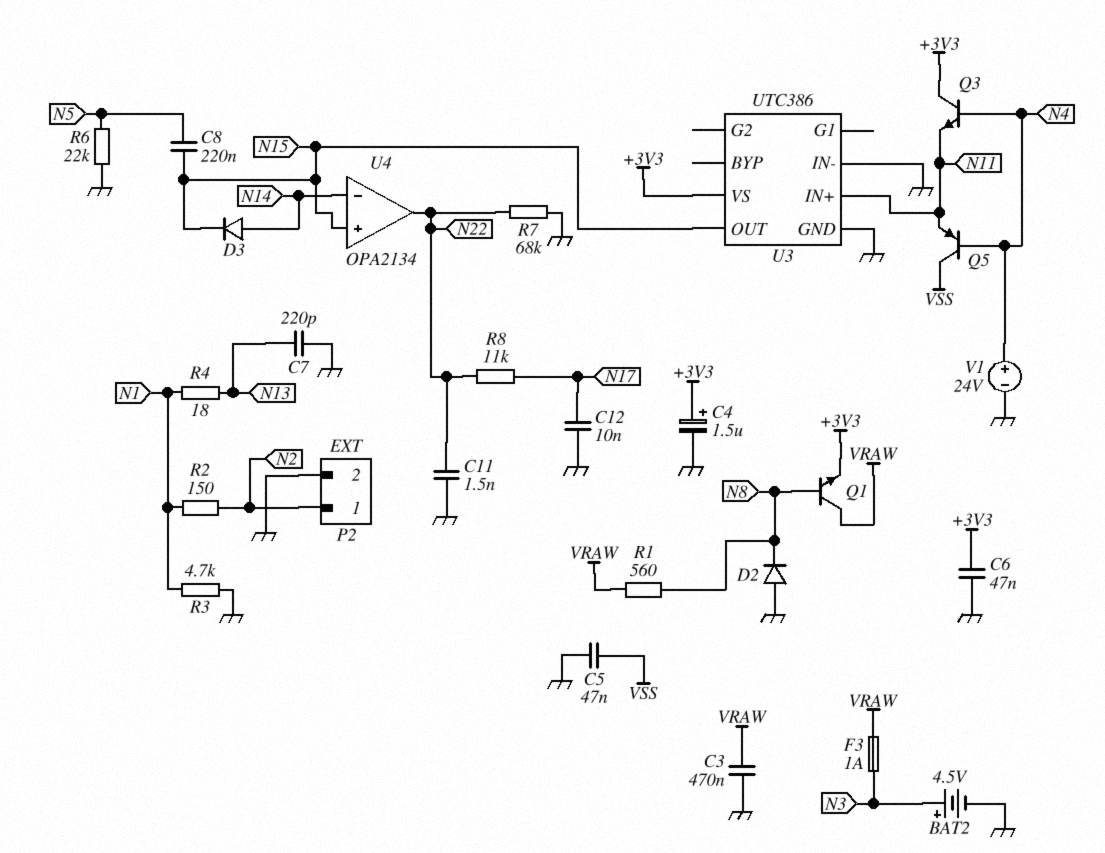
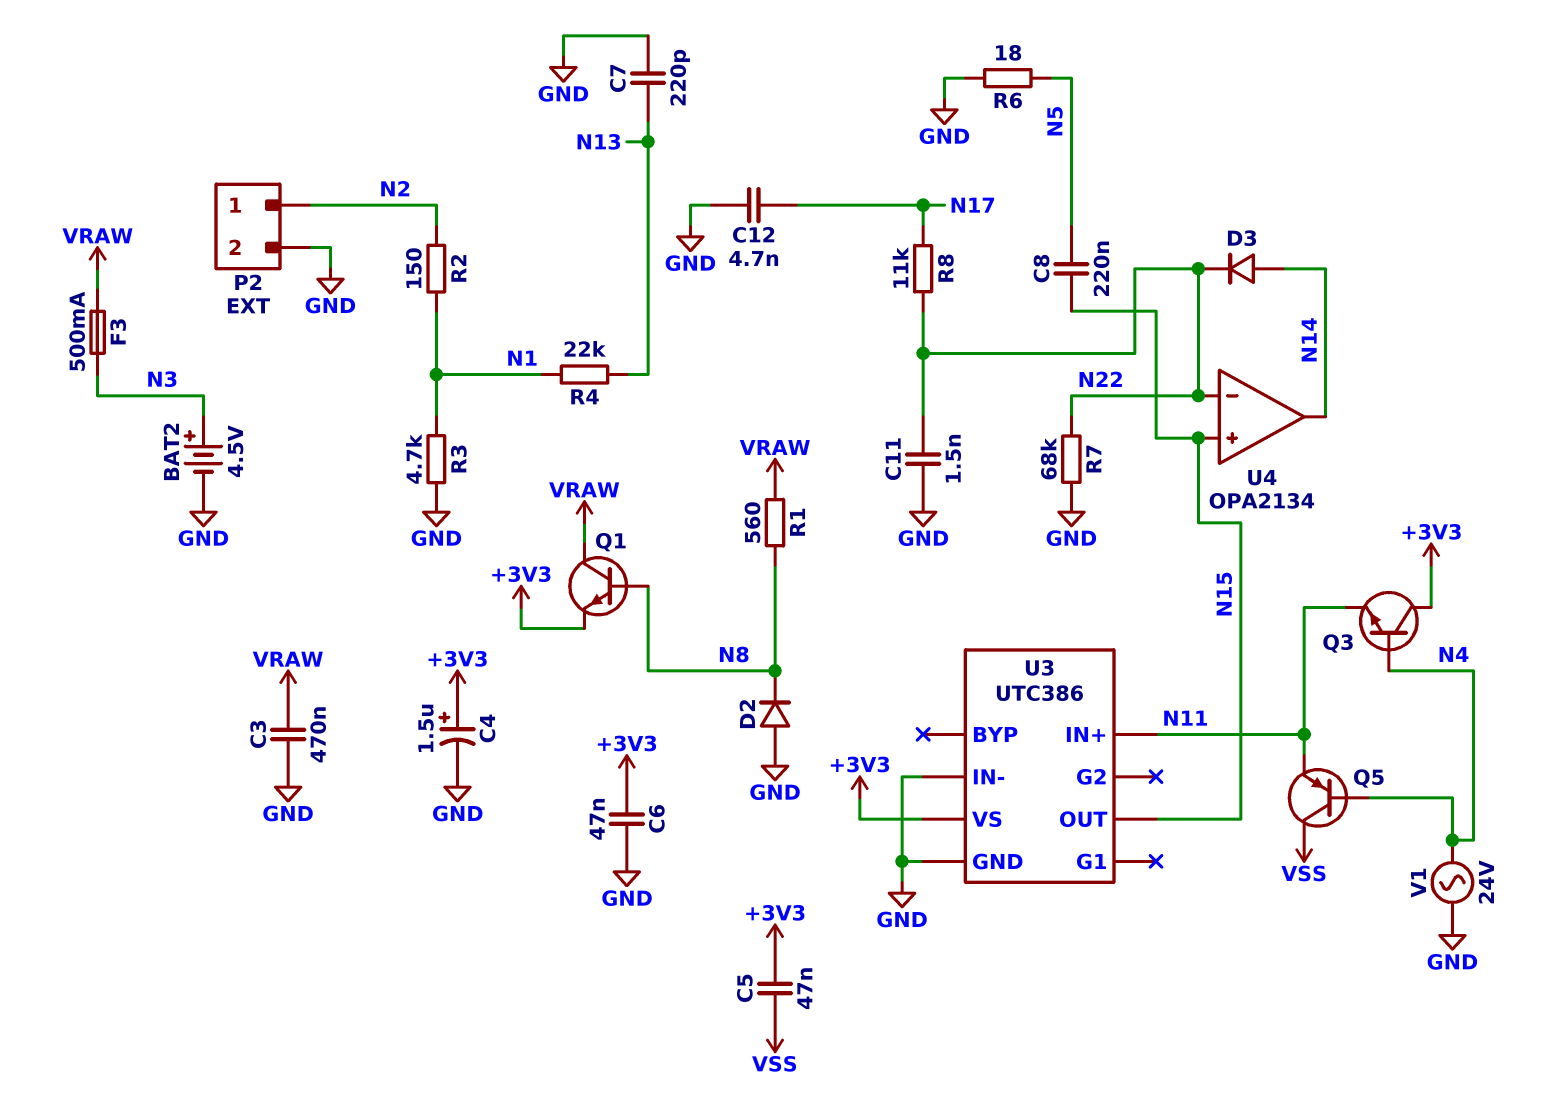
C5: 47nF (GND, VSS) -> 47nF (+3V3, VSS)
C12: 10nF (GND, N17) -> 4.7nF (GND, N17)
D3: diode (A N14, K N15) -> diode (A N14, K N22)
F3: 1A (N3, VRAW) -> 500mA (N3, VRAW)
R4: 18 (N1, N13) -> 22k (N1, N13)
R6: 22k (GND, N5) -> 18 (GND, N5)
U4 pin in-: N14 -> N22
U4 pin out: N22 -> N14
V1: 24V (plus N4, minus GND) -> AC 24V (GND, N4)

